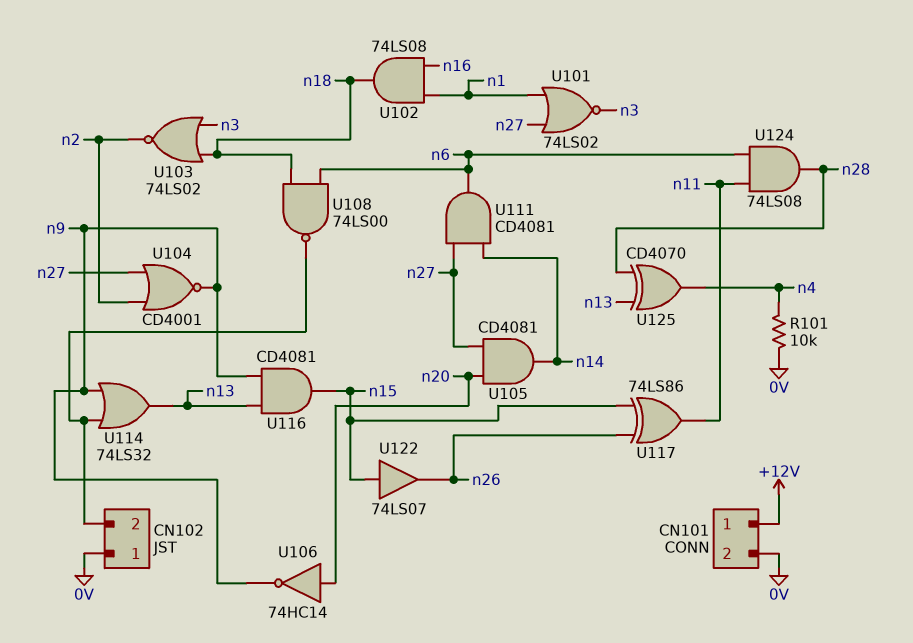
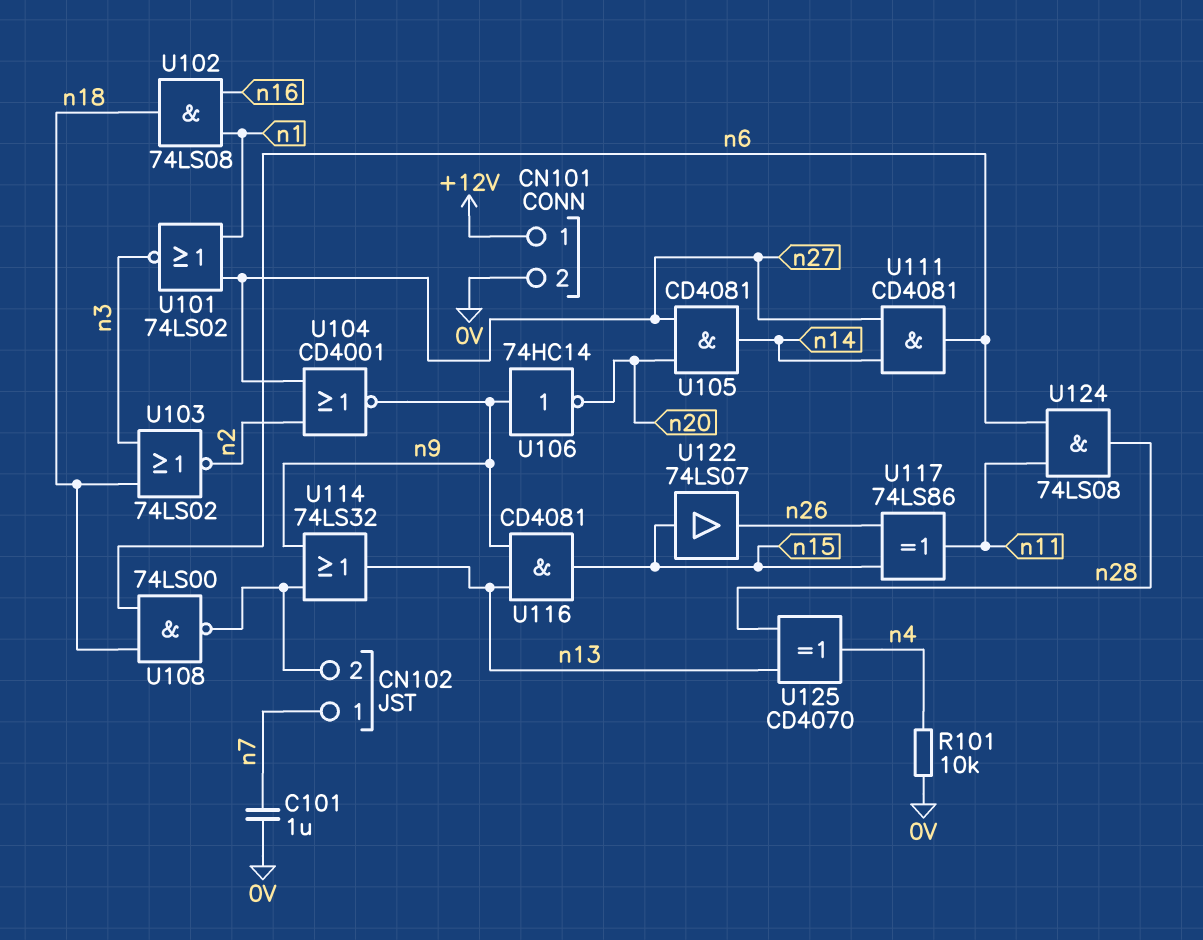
C101: none -> 1uF (0V, n7)
CN102 pin 1: 0V -> n7
U106: NOT 74HC14 (in n20, out n9) -> NOT 74HC14 (in n9, out n20)

